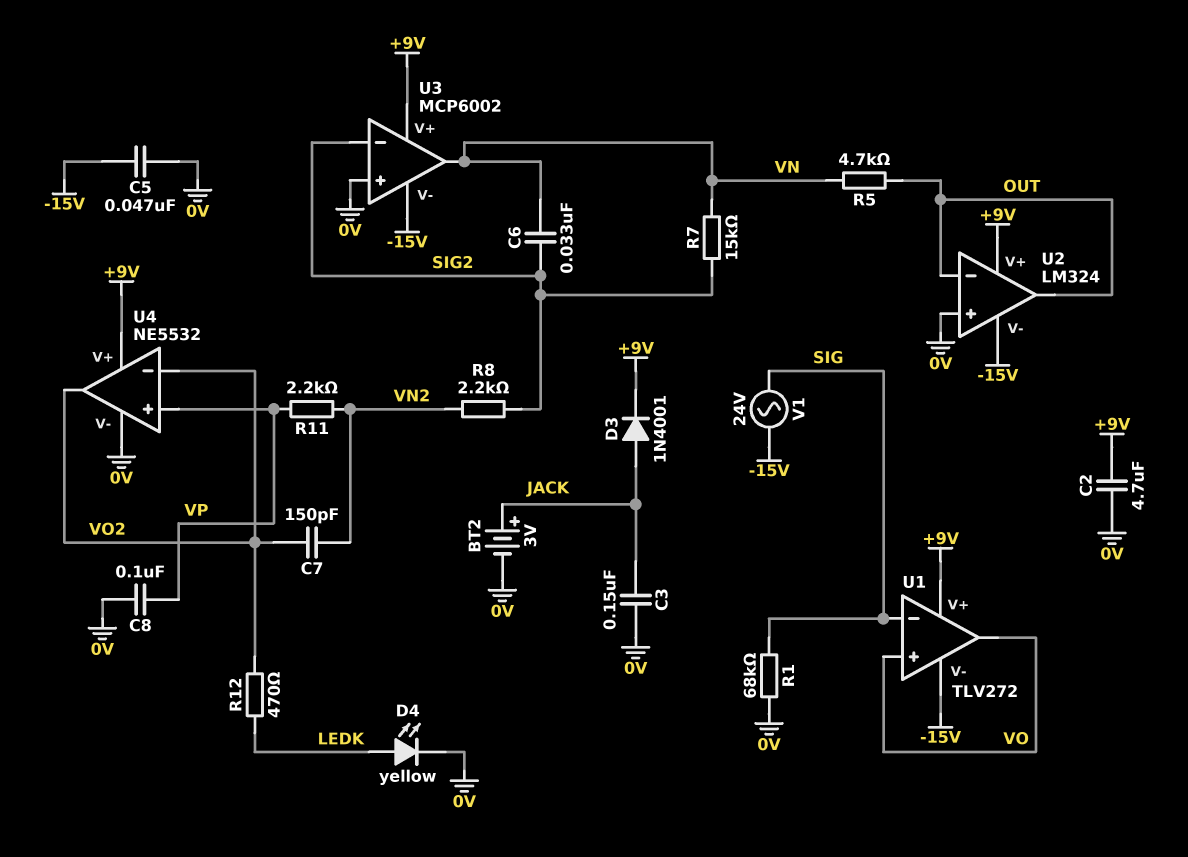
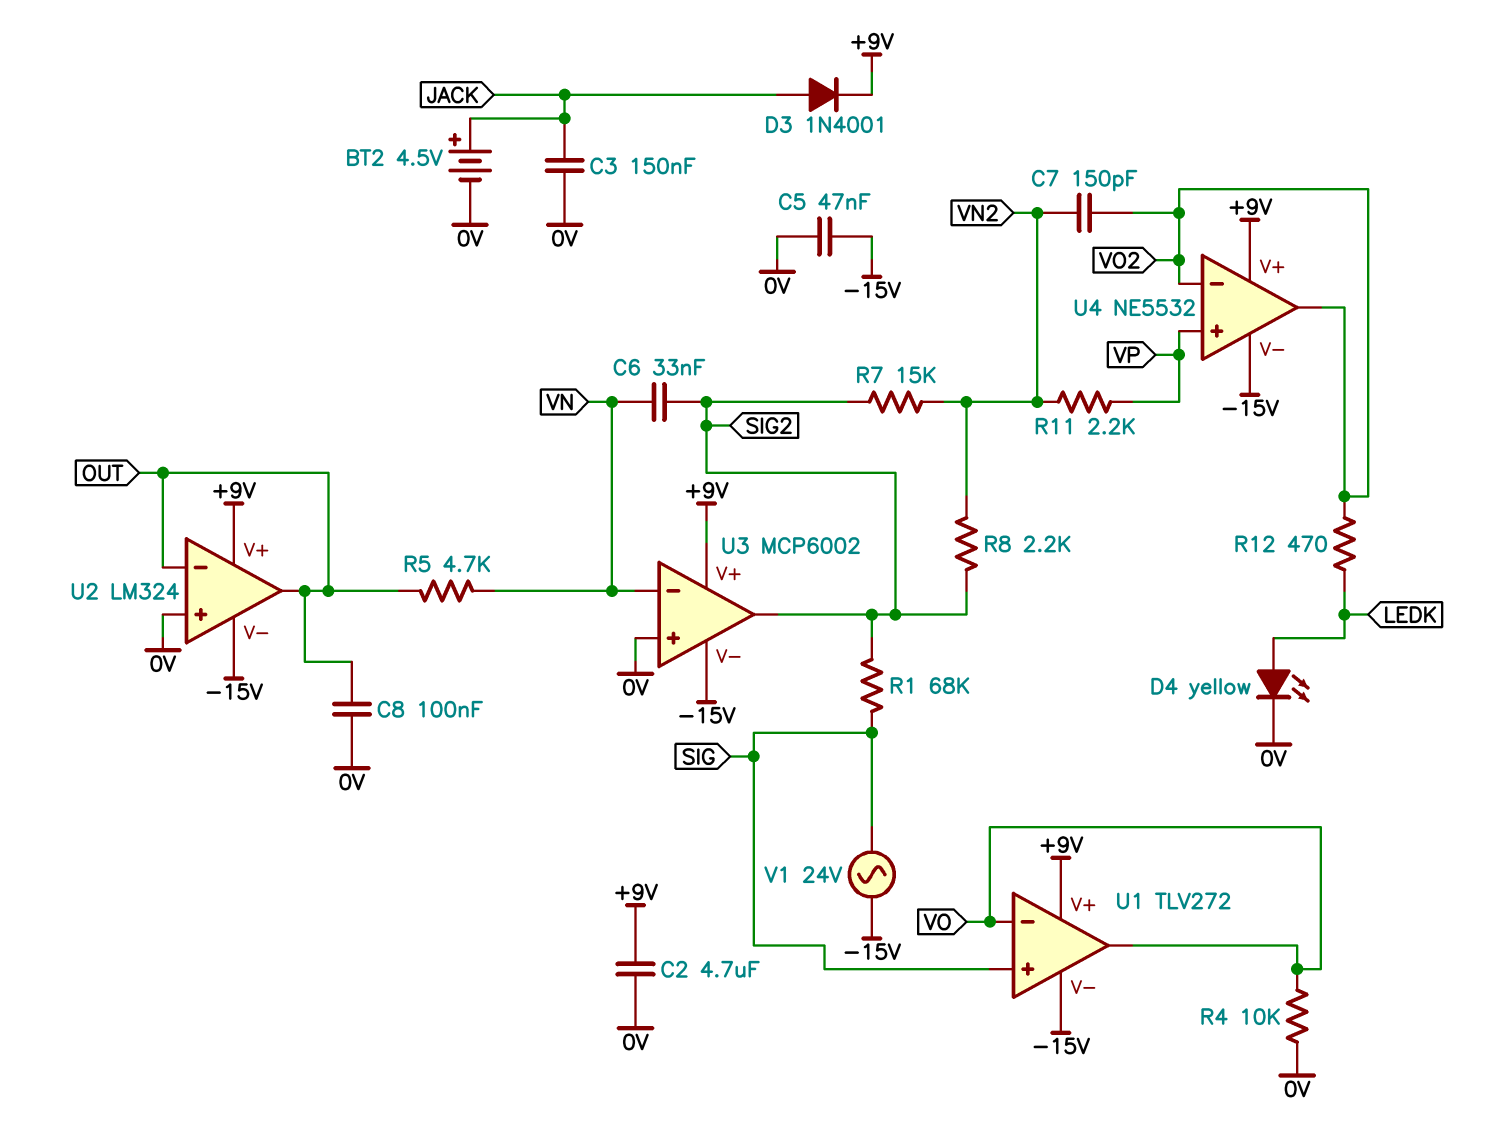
BT2: 3V (plus JACK, minus 0V) -> 4.5V (plus JACK, minus 0V)
C8: 100nF (0V, VP) -> 100nF (0V, OUT)
R1: 68k (0V, SIG) -> 68k (SIG, SIG2)
R4: none -> 10k (0V, VO)
R7: 15k (SIG2, VN) -> 15k (SIG2, VN2)
U1 pin in+: VO -> SIG
U1 pin in-: SIG -> VO
U3 pin in-: SIG2 -> VN
U3 pin out: VN -> SIG2
U4 pin V-: 0V -> -15V

